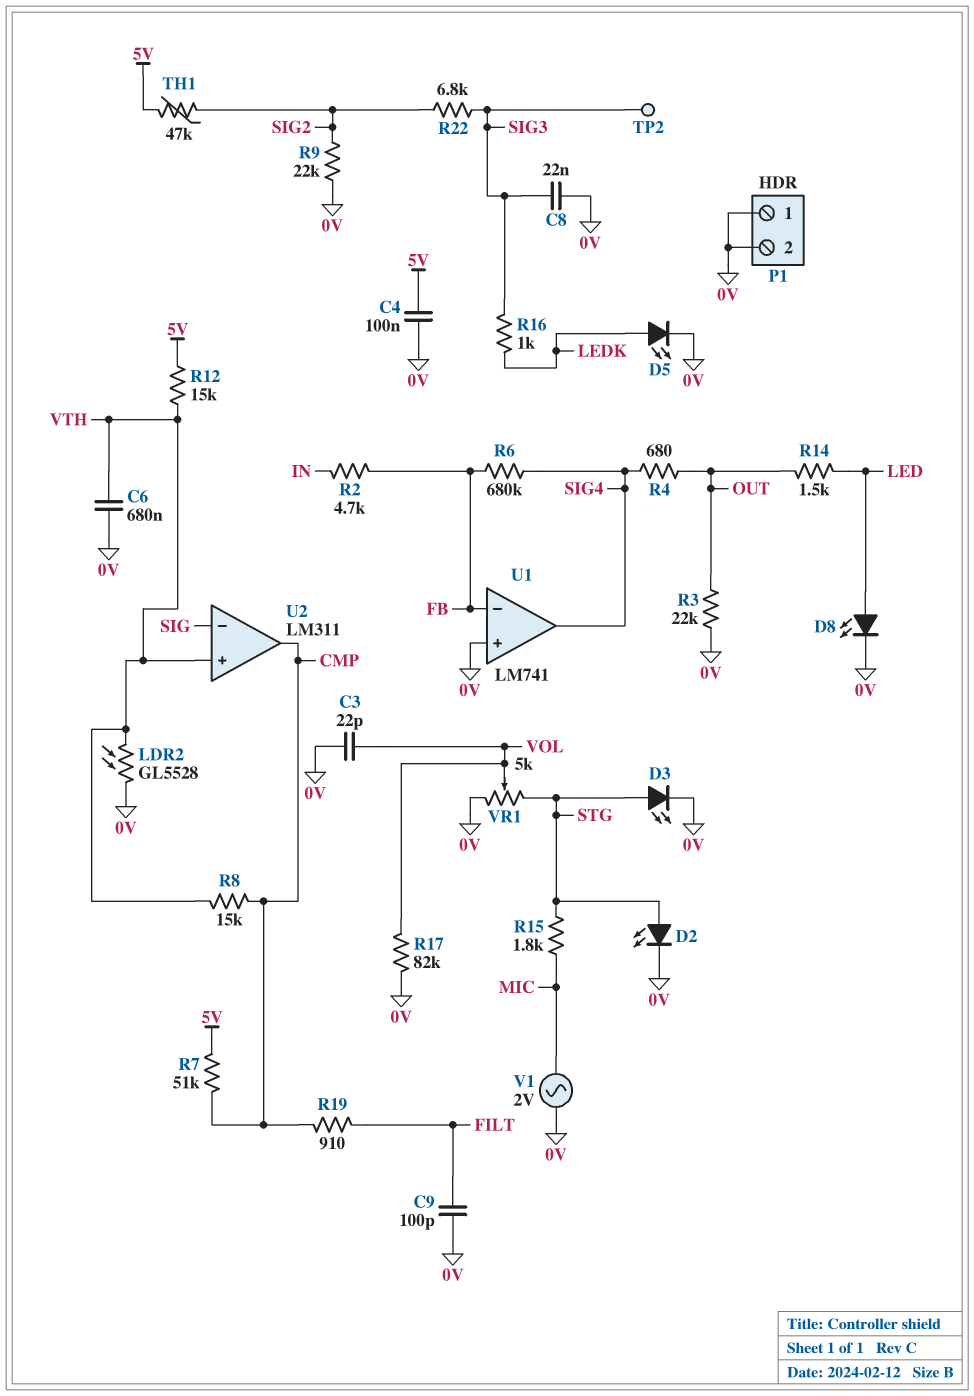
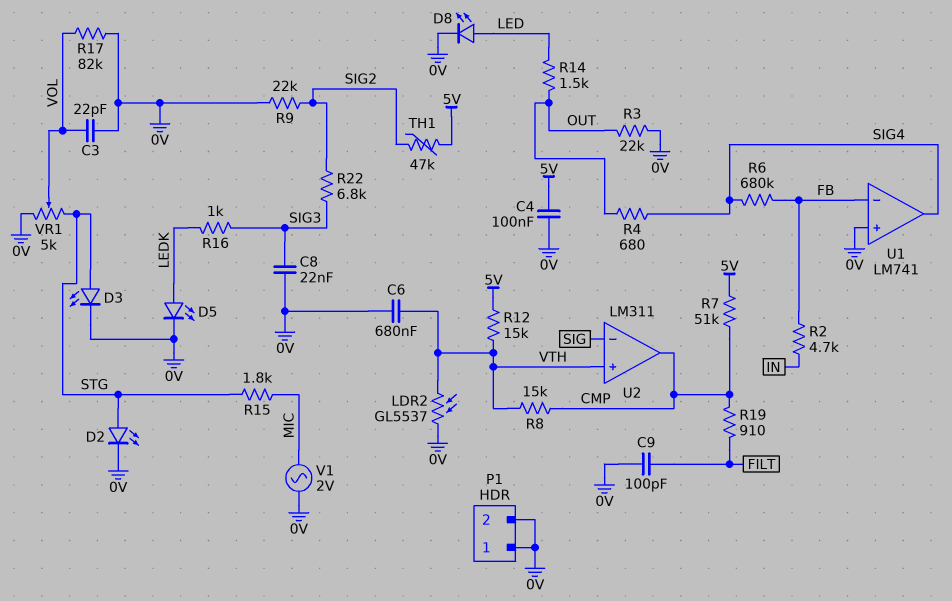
LDR2: GL5528 (0V, VTH) -> GL5537 (0V, VTH)
TP2: test point (SIG3) -> none

